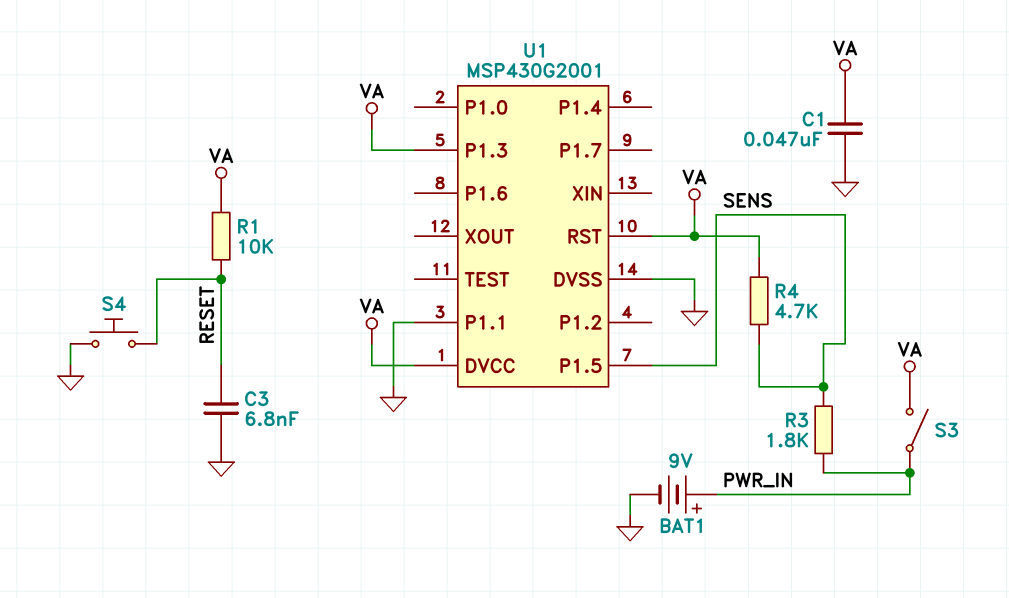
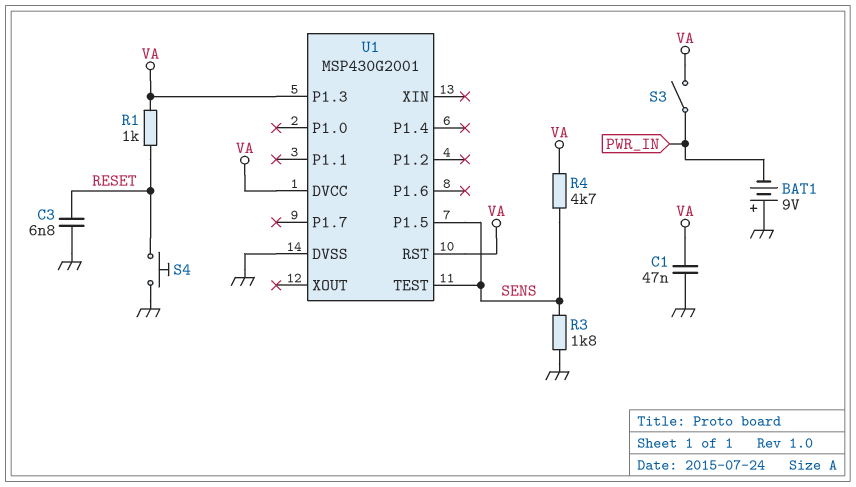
BAT1: 9V (plus PWR_IN, minus GND) -> 9V (plus GND, minus PWR_IN)
R1: 10k (RESET, VA) -> 1k (RESET, VA)
R3: 1.8k (PWR_IN, SENS) -> 1.8k (GND, SENS)
U1 pin P1.1: GND -> none
U1 pin TEST: none -> SENS

